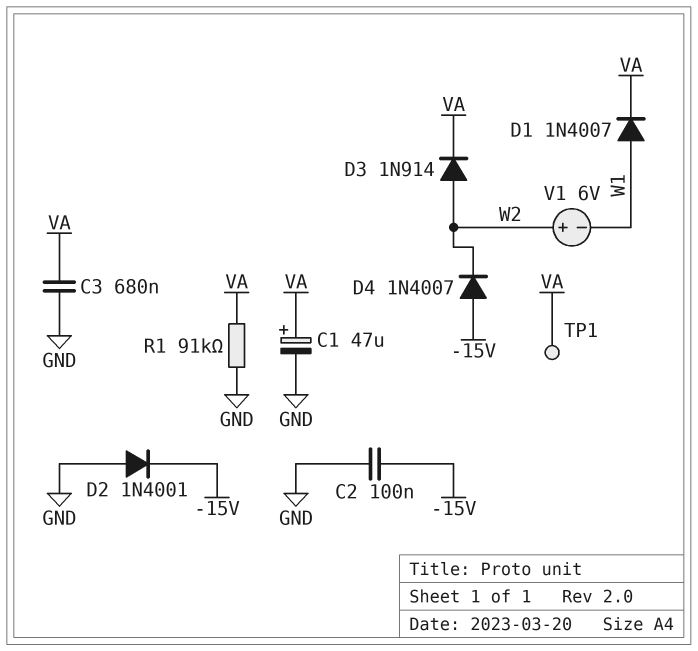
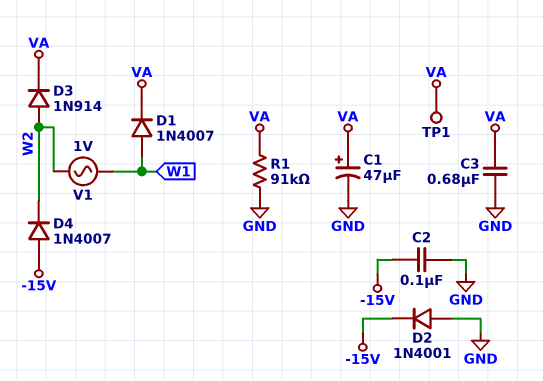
V1: 6V (plus W2, minus W1) -> AC 1V (W1, W2)

